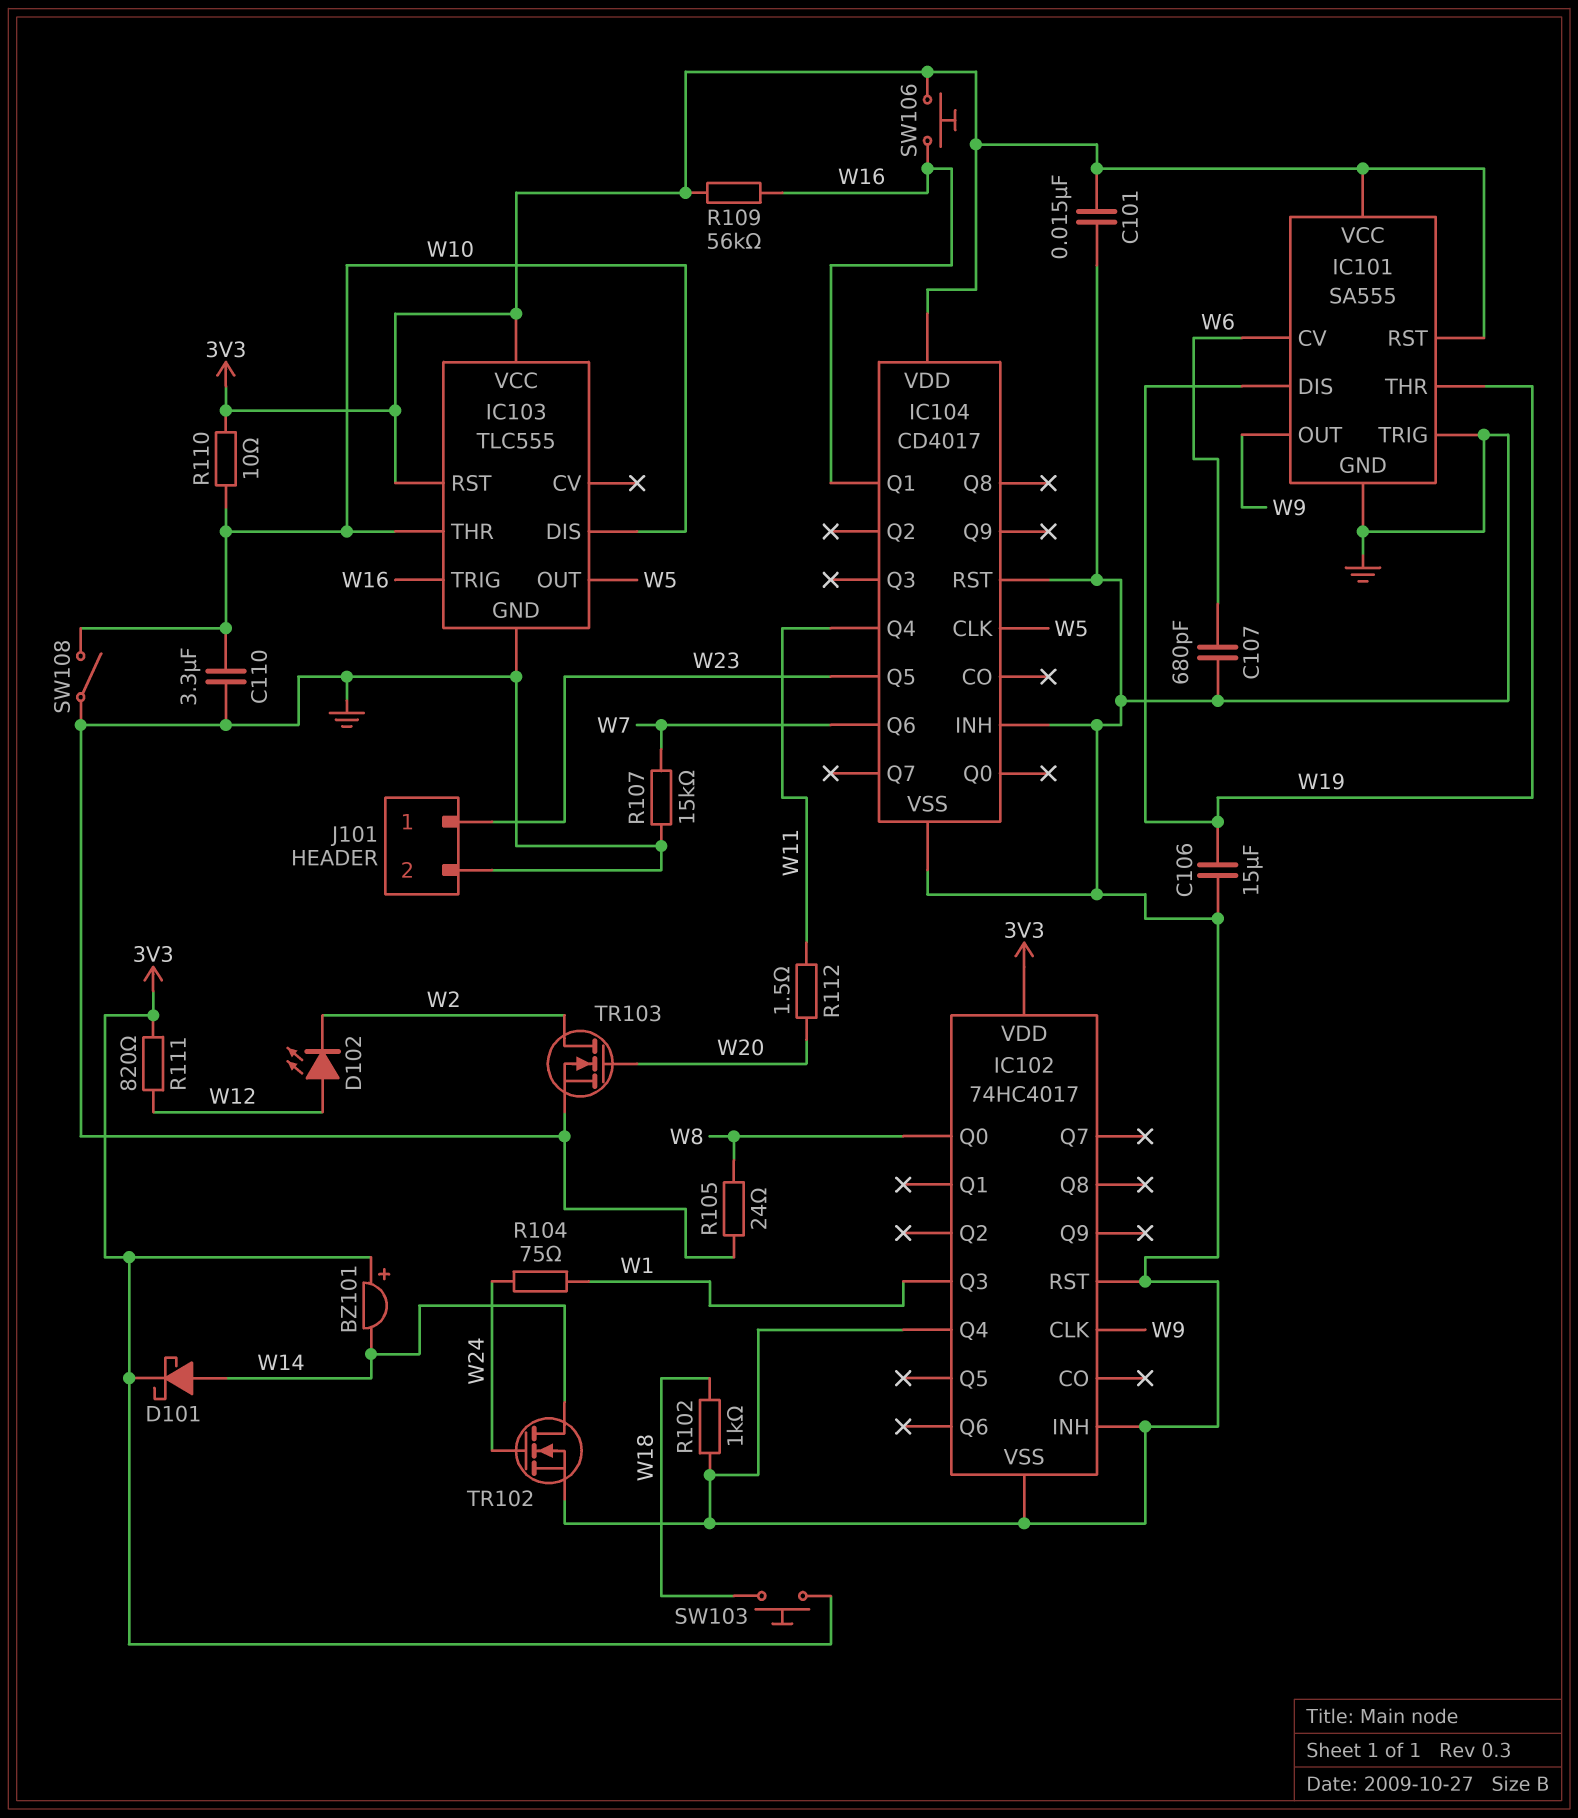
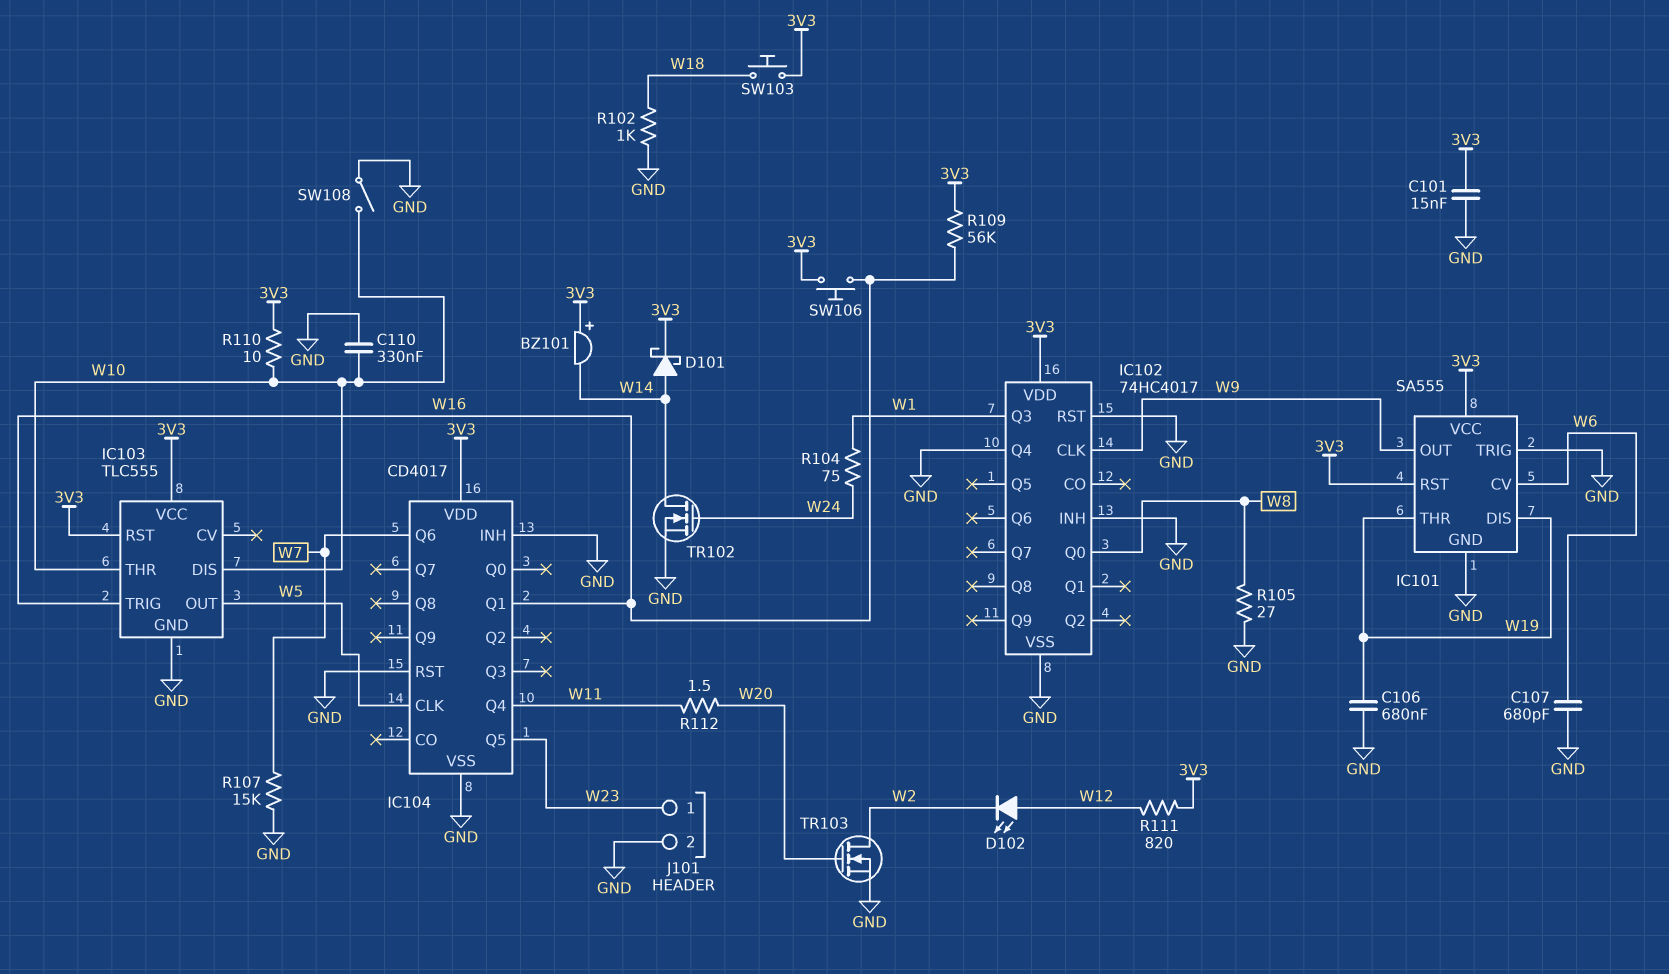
C106: 15uF (GND, W19) -> 680nF (GND, W19)
C110: 3.3uF (GND, W10) -> 330nF (GND, W10)
R105: 24 (GND, W8) -> 27 (GND, W8)

